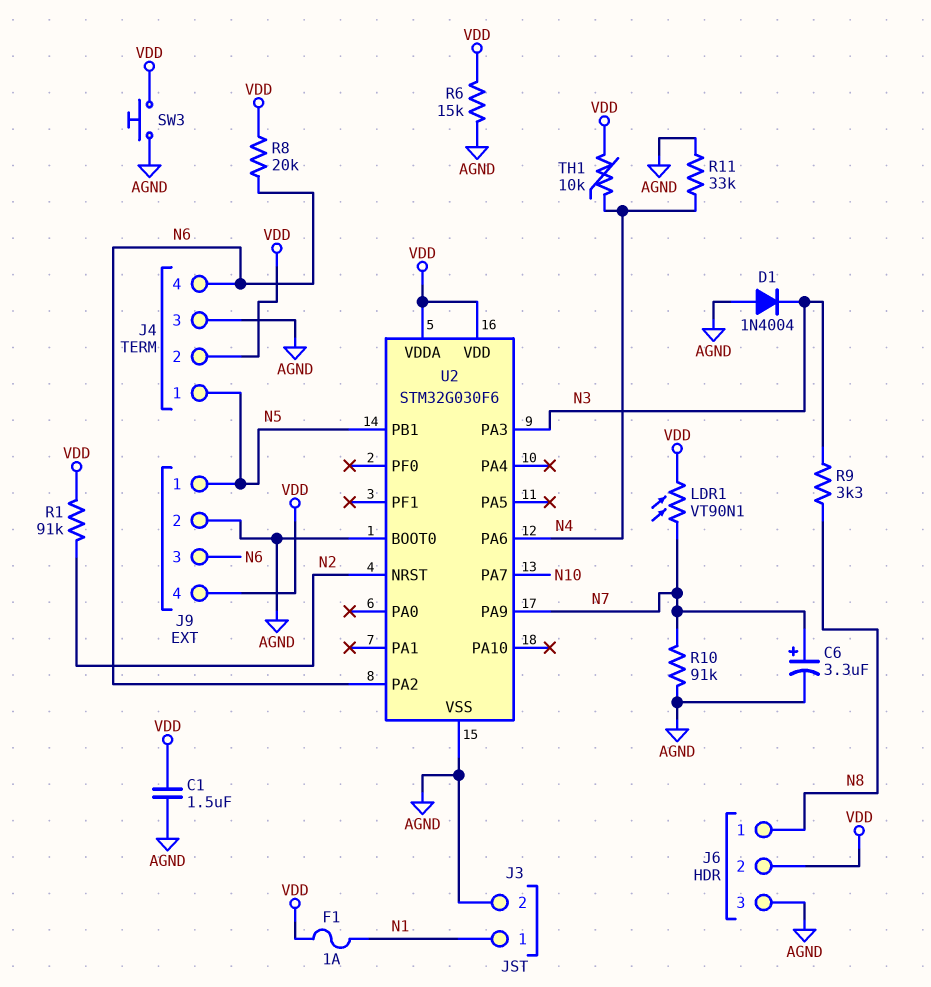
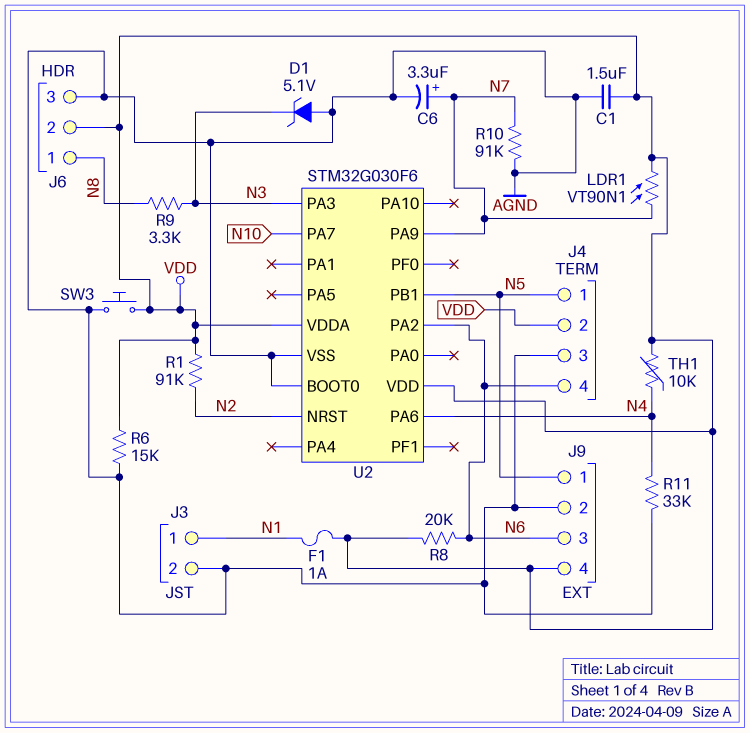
D1: diode 1N4004 (A AGND, K N3) -> zener 5.1V (A AGND, K N3)

